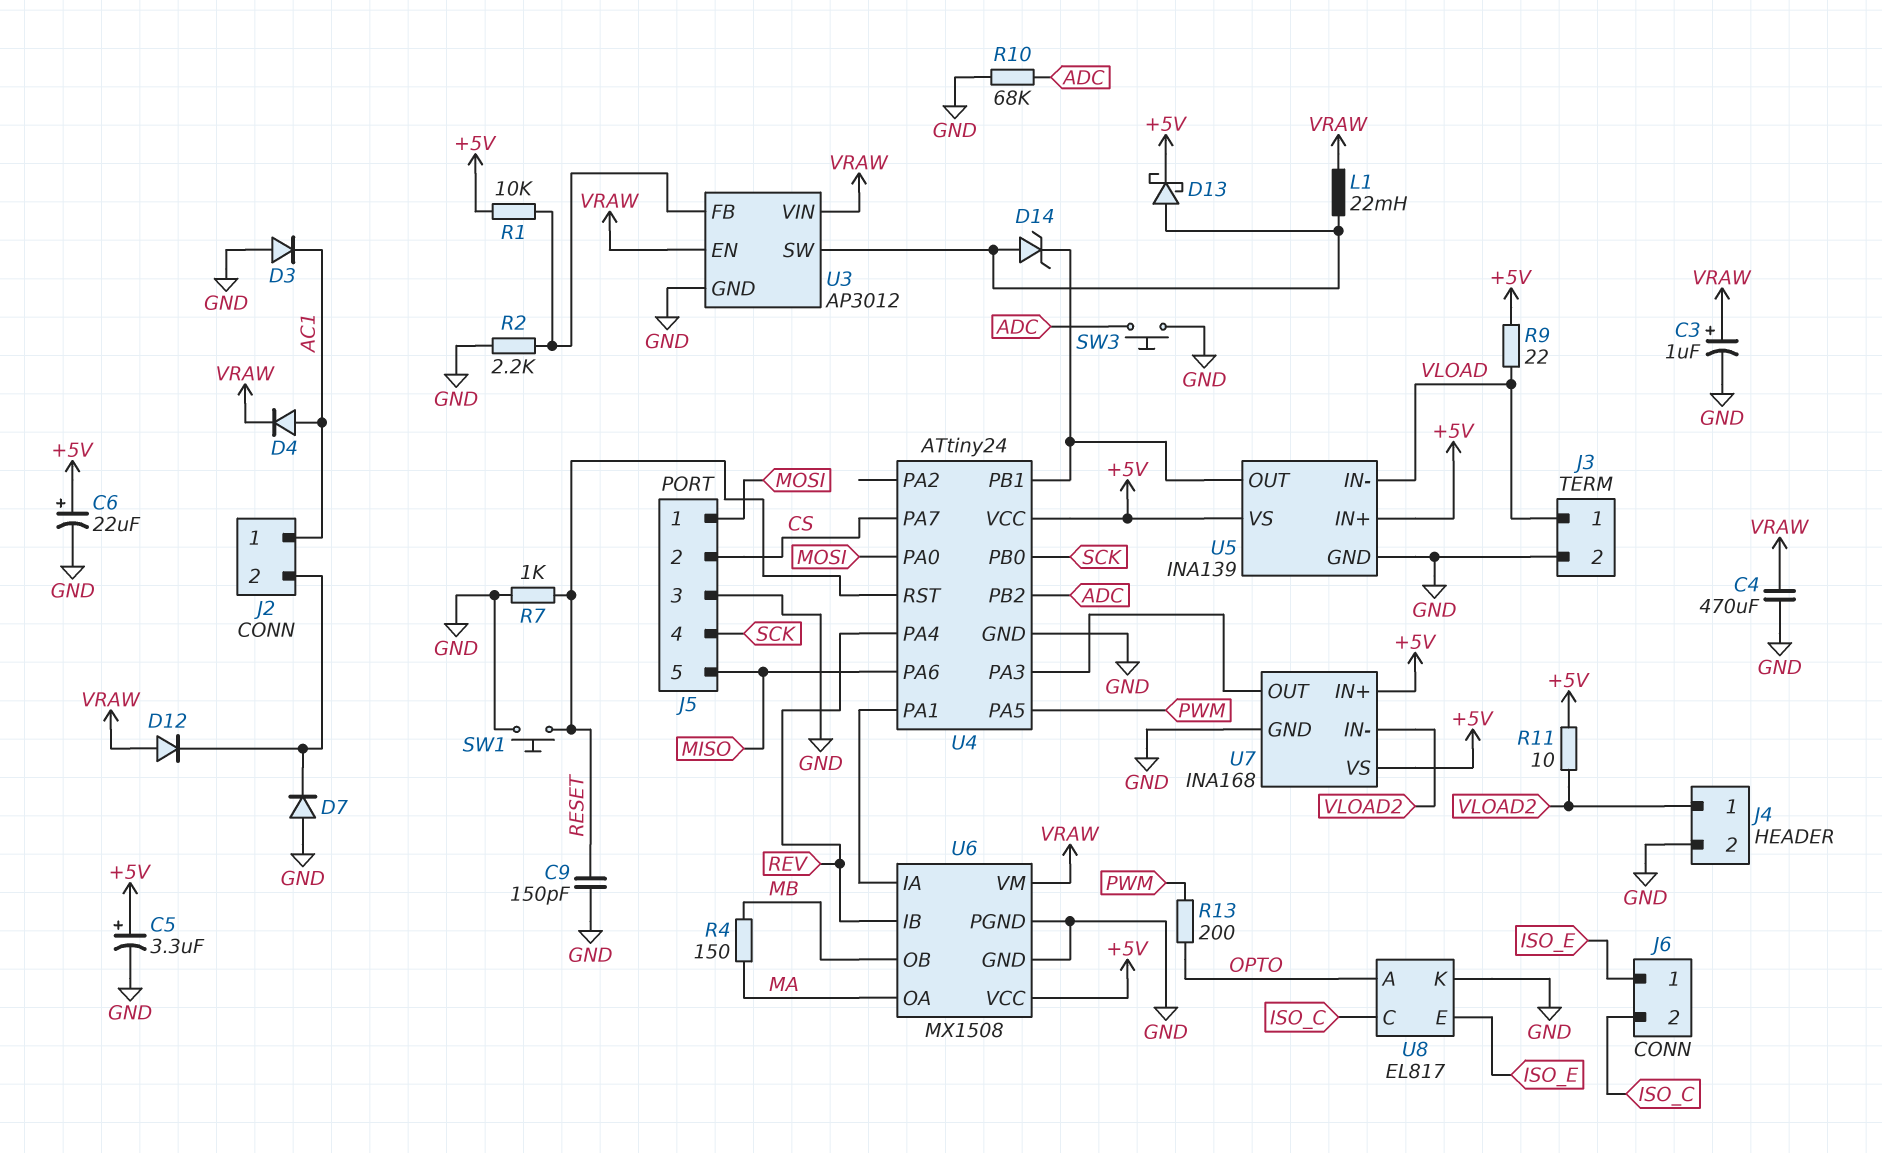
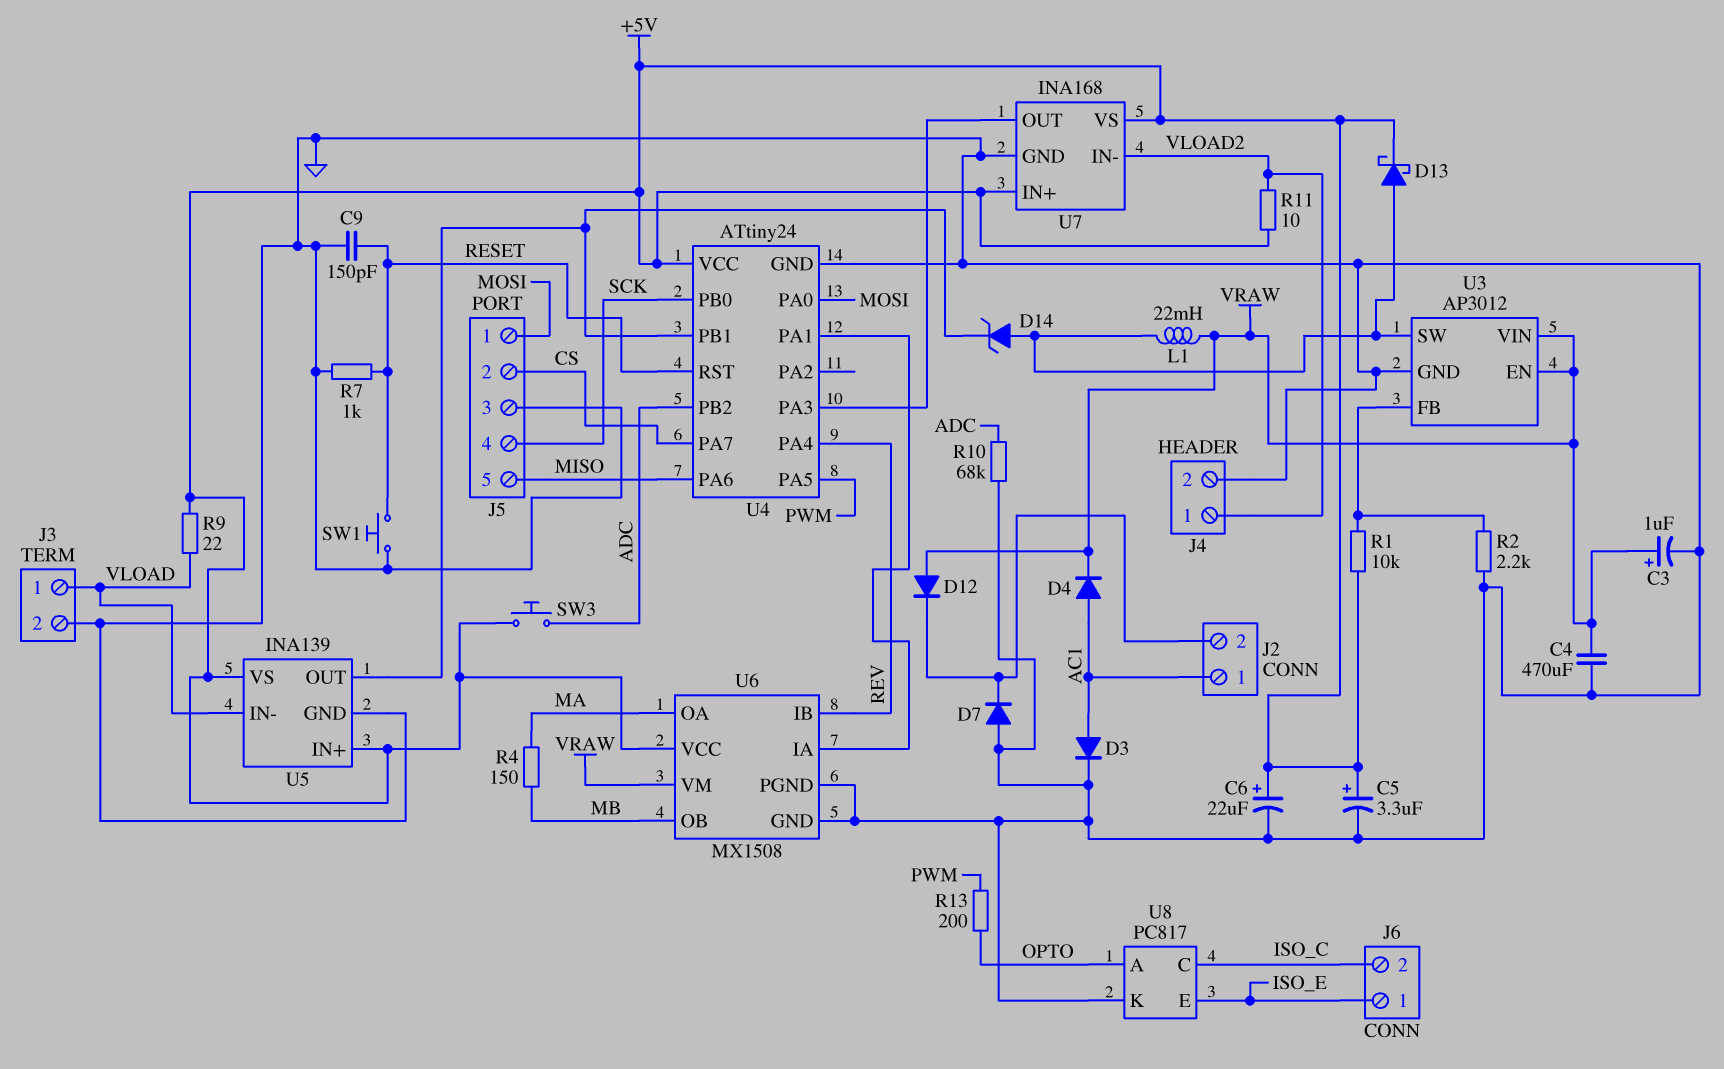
D3: diode (A GND, K AC1) -> diode (A AC1, K GND)
SW3: button (ADC, GND) -> button (+5V, ADC)
U8: EL817 -> PC817

